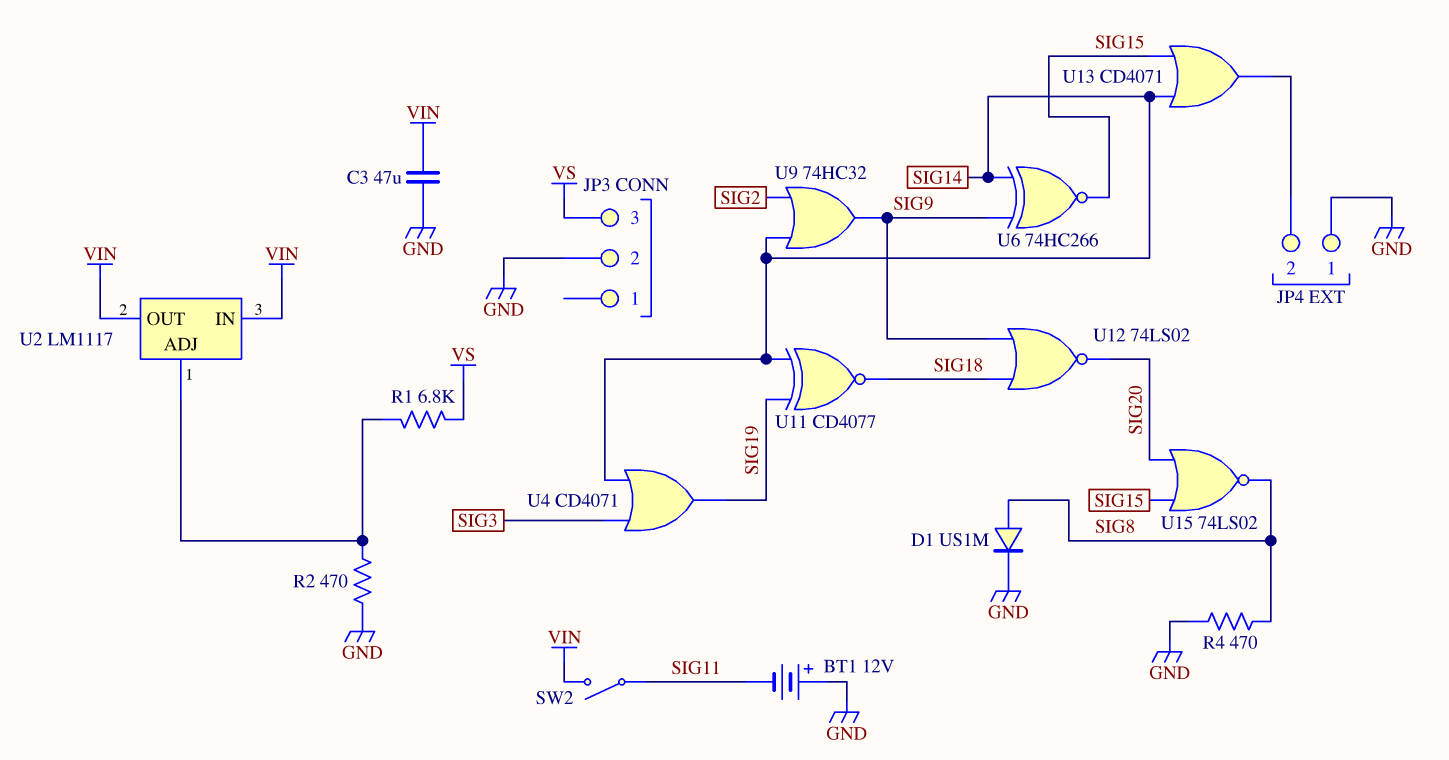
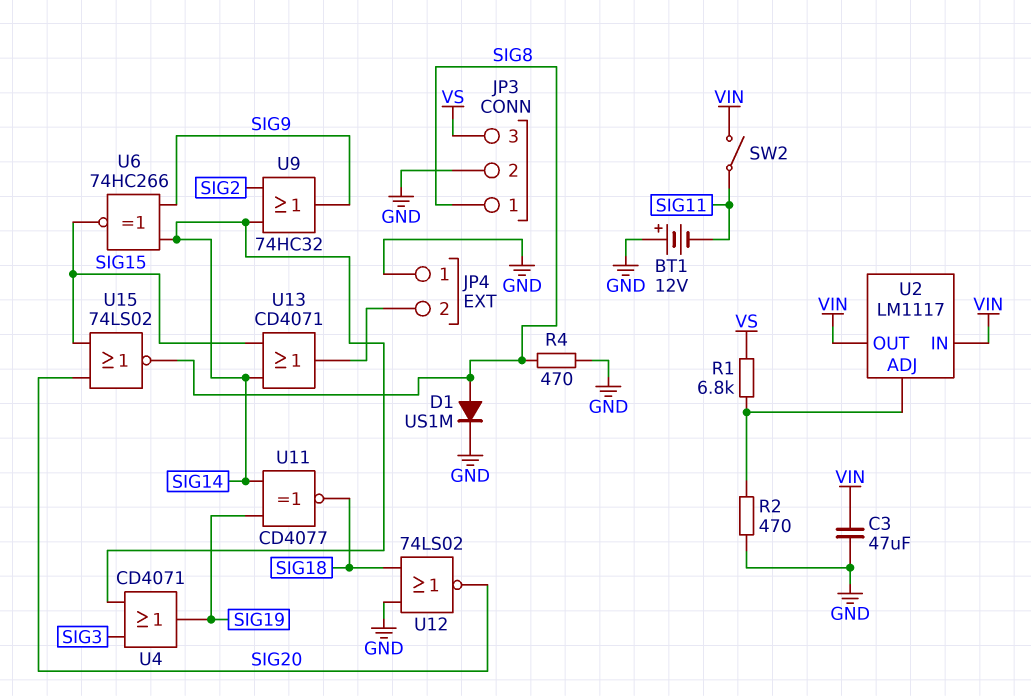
JP3 pin 1: none -> SIG8
U12: NOR 74LS02 (in SIG9, in SIG18, out SIG20) -> NOR 74LS02 (in GND, in SIG18, out SIG20)

